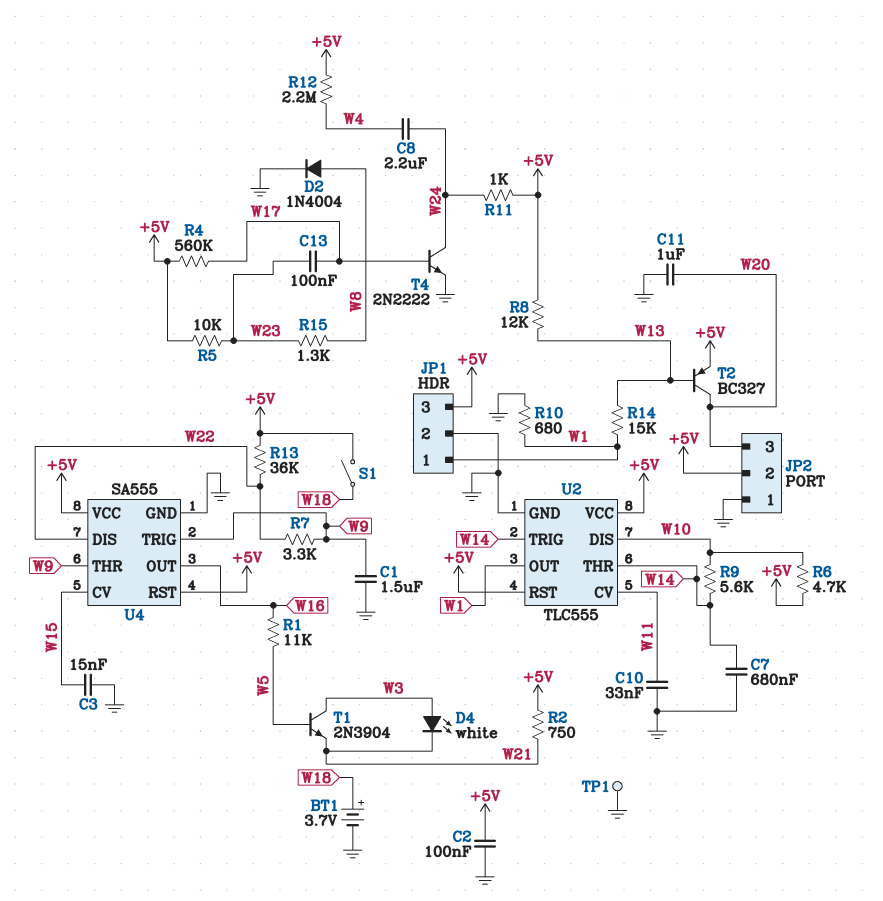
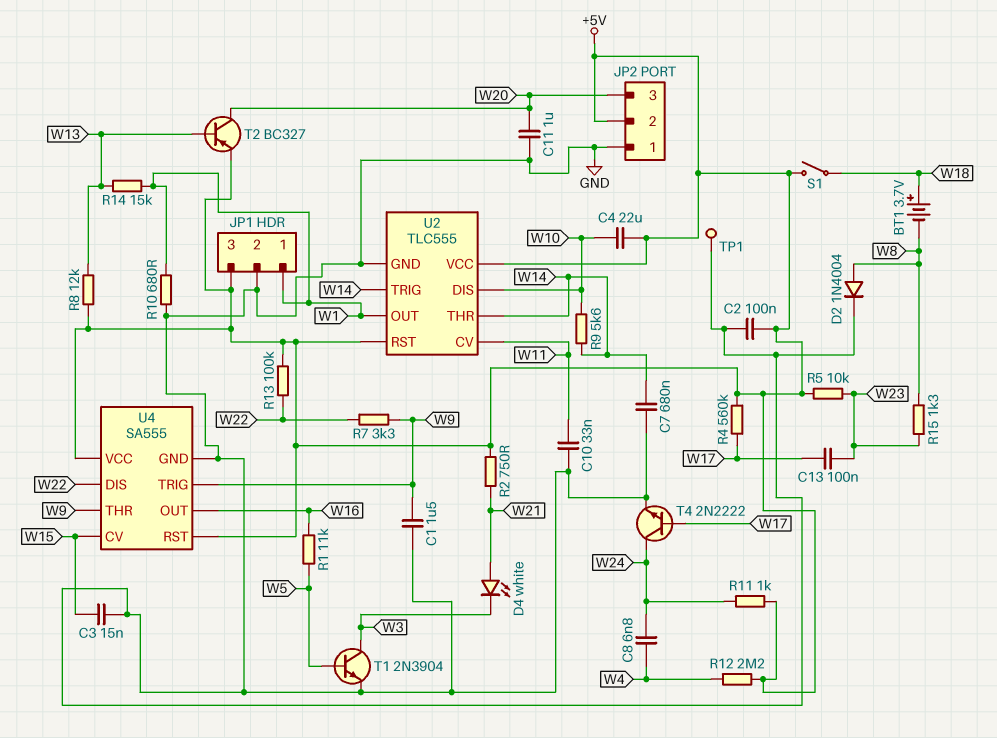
BT1: 3.7V (plus W18, minus GND) -> 3.7V (plus W18, minus W8)
C4: none -> 22uF (+5V, W10)
C8: 2.2uF (W4, W24) -> 6.8nF (W4, W24)
D4: LED white (A W3, K W21) -> LED white (A W21, K W3)
R6: 4.7k (+5V, W10) -> none
R13: 36k (+5V, W22) -> 100k (+5V, W22)
T1: NPN 2N3904 (B W5, C W3, E W21) -> NPN 2N3904 (B W5, C W3, E GND)

